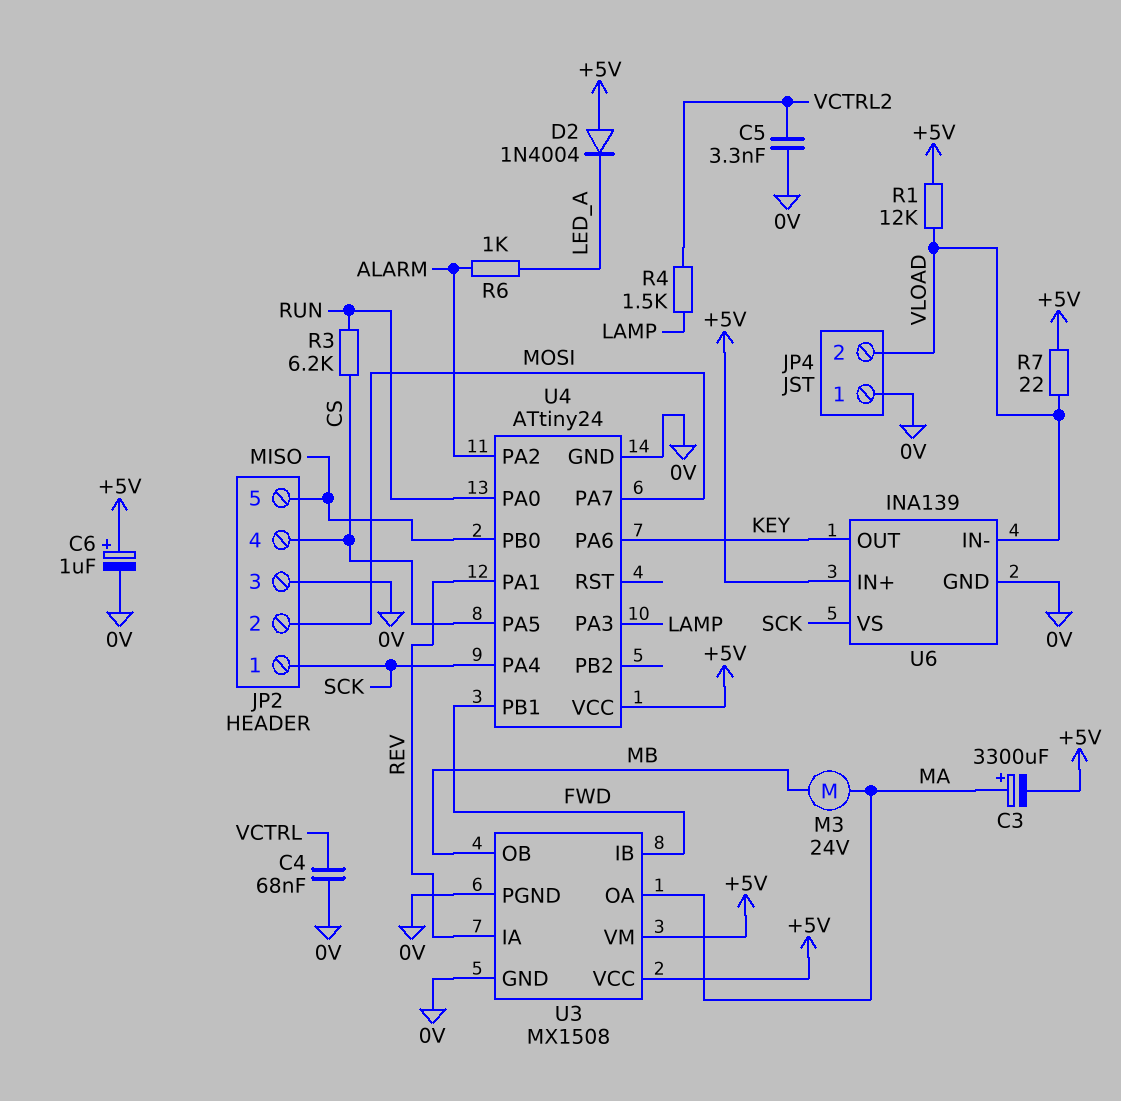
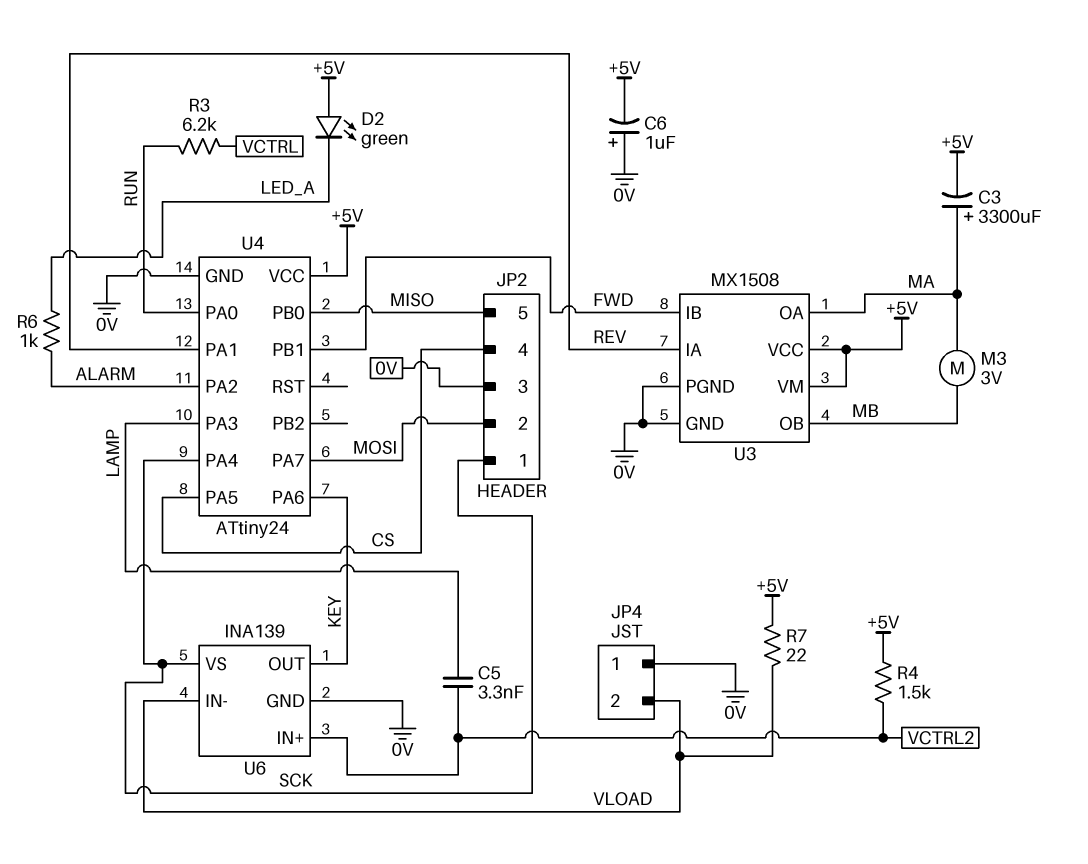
C4: 68nF (0V, VCTRL) -> none
C5: 3.3nF (0V, VCTRL2) -> 3.3nF (LAMP, VCTRL2)
C6: 1uF (plus +5V, minus 0V) -> 1uF (plus 0V, minus +5V)
D2: diode 1N4004 (A +5V, K LED_A) -> LED green (A +5V, K LED_A)
M3: motor 24V (MA, MB) -> motor 3V (MA, MB)
R1: 12k (+5V, VLOAD) -> none
R3: 6.2k (CS, RUN) -> 6.2k (RUN, VCTRL)
R4: 1.5k (LAMP, VCTRL2) -> 1.5k (+5V, VCTRL2)
U6 pin IN+: +5V -> VCTRL2

